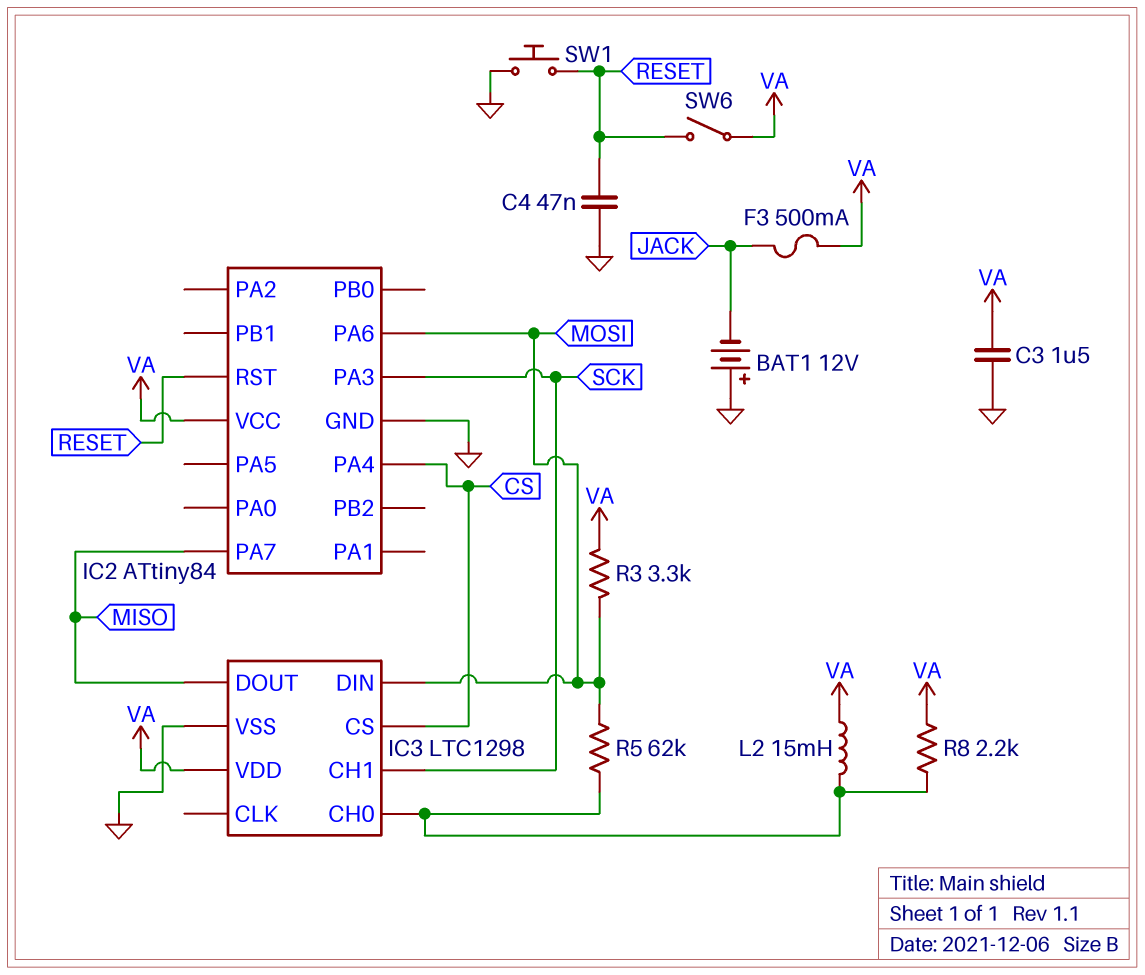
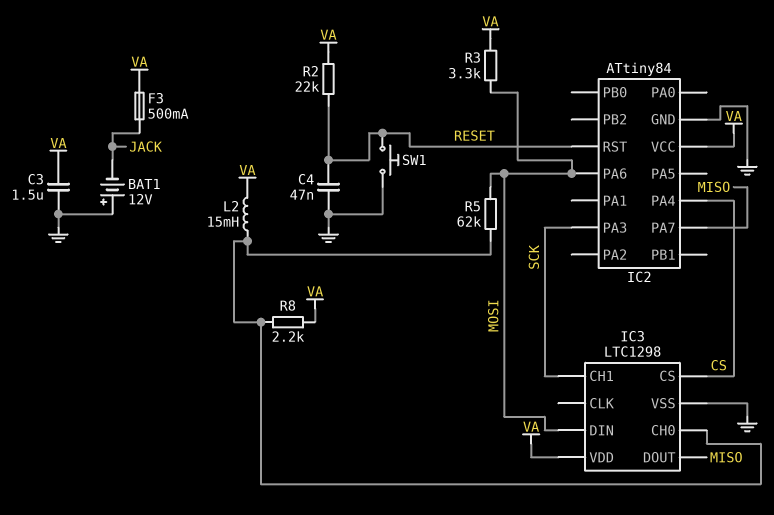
R2: none -> 22k (RESET, VA)
SW6: switch (RESET, VA) -> none

